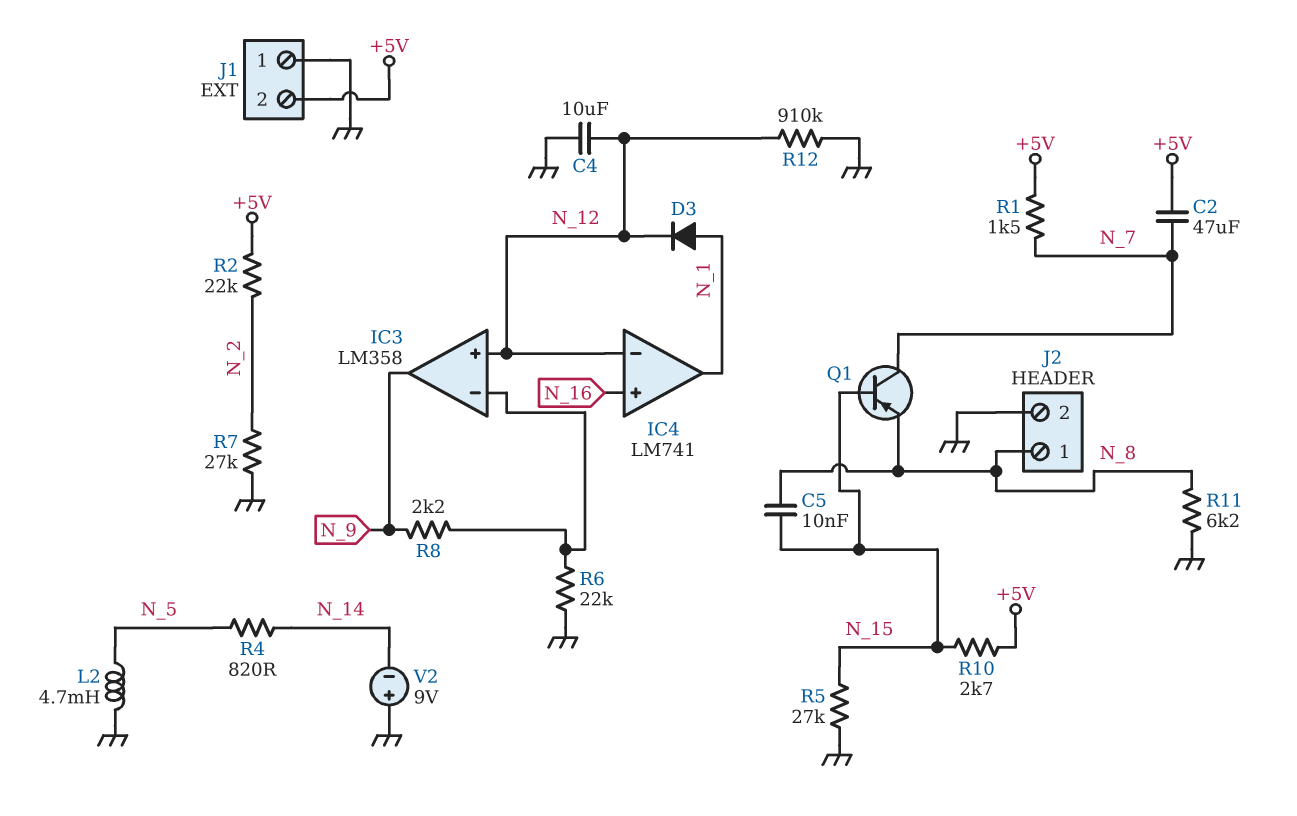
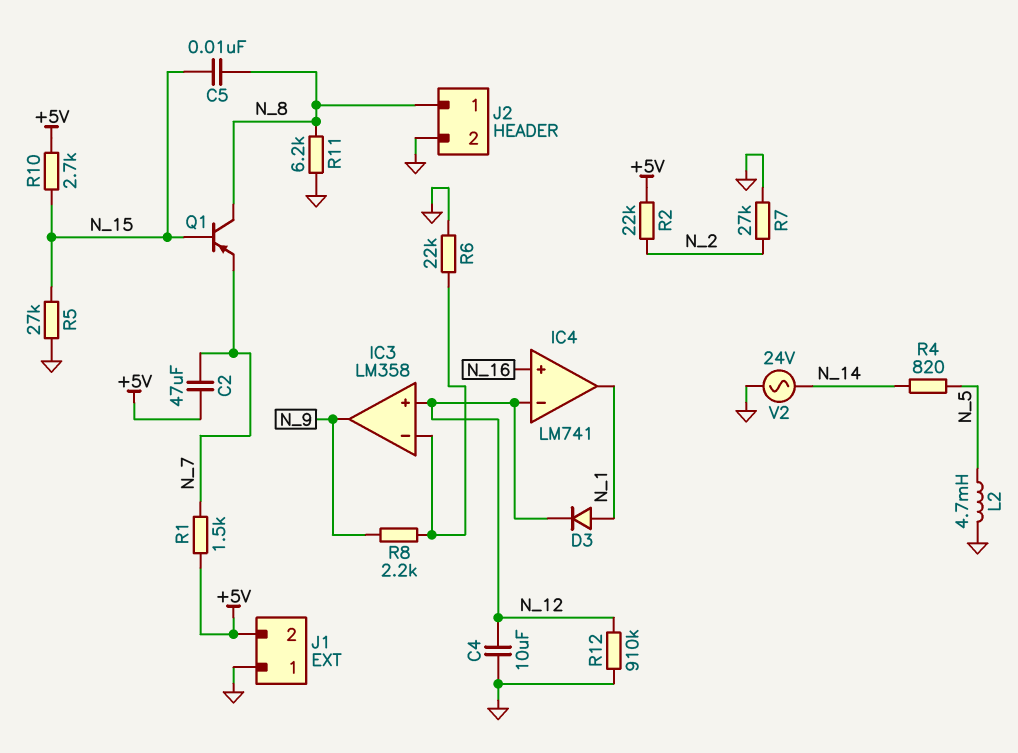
Q1: PNP (B N_15, C N_7, E N_8) -> PNP (B N_15, C N_8, E N_7)
V2: 9V (plus GND, minus N_14) -> AC 24V (GND, N_14)

